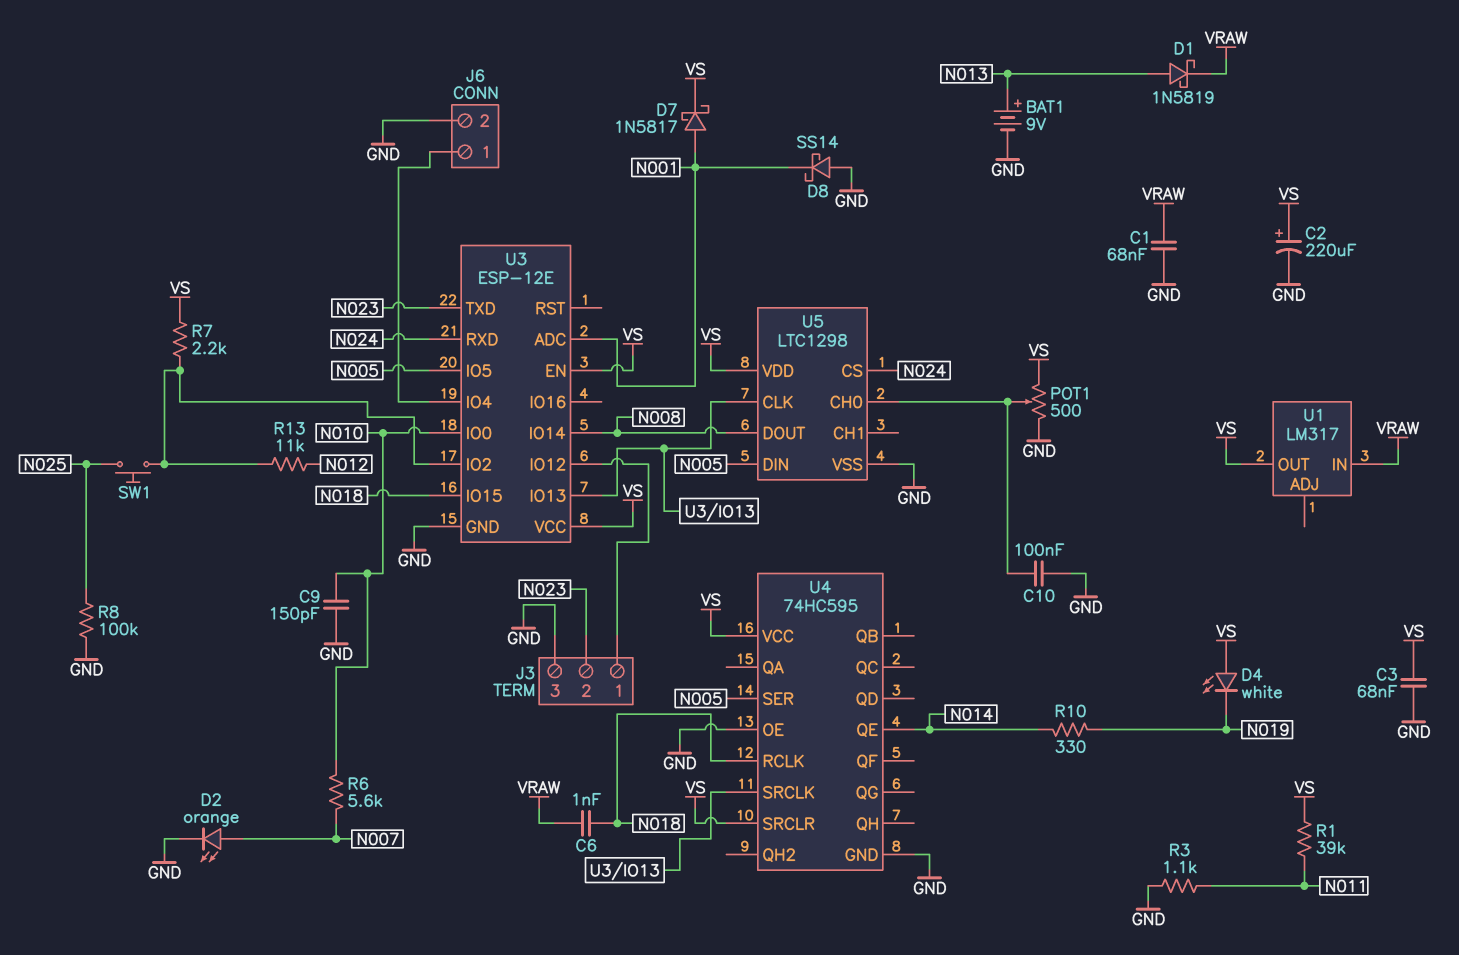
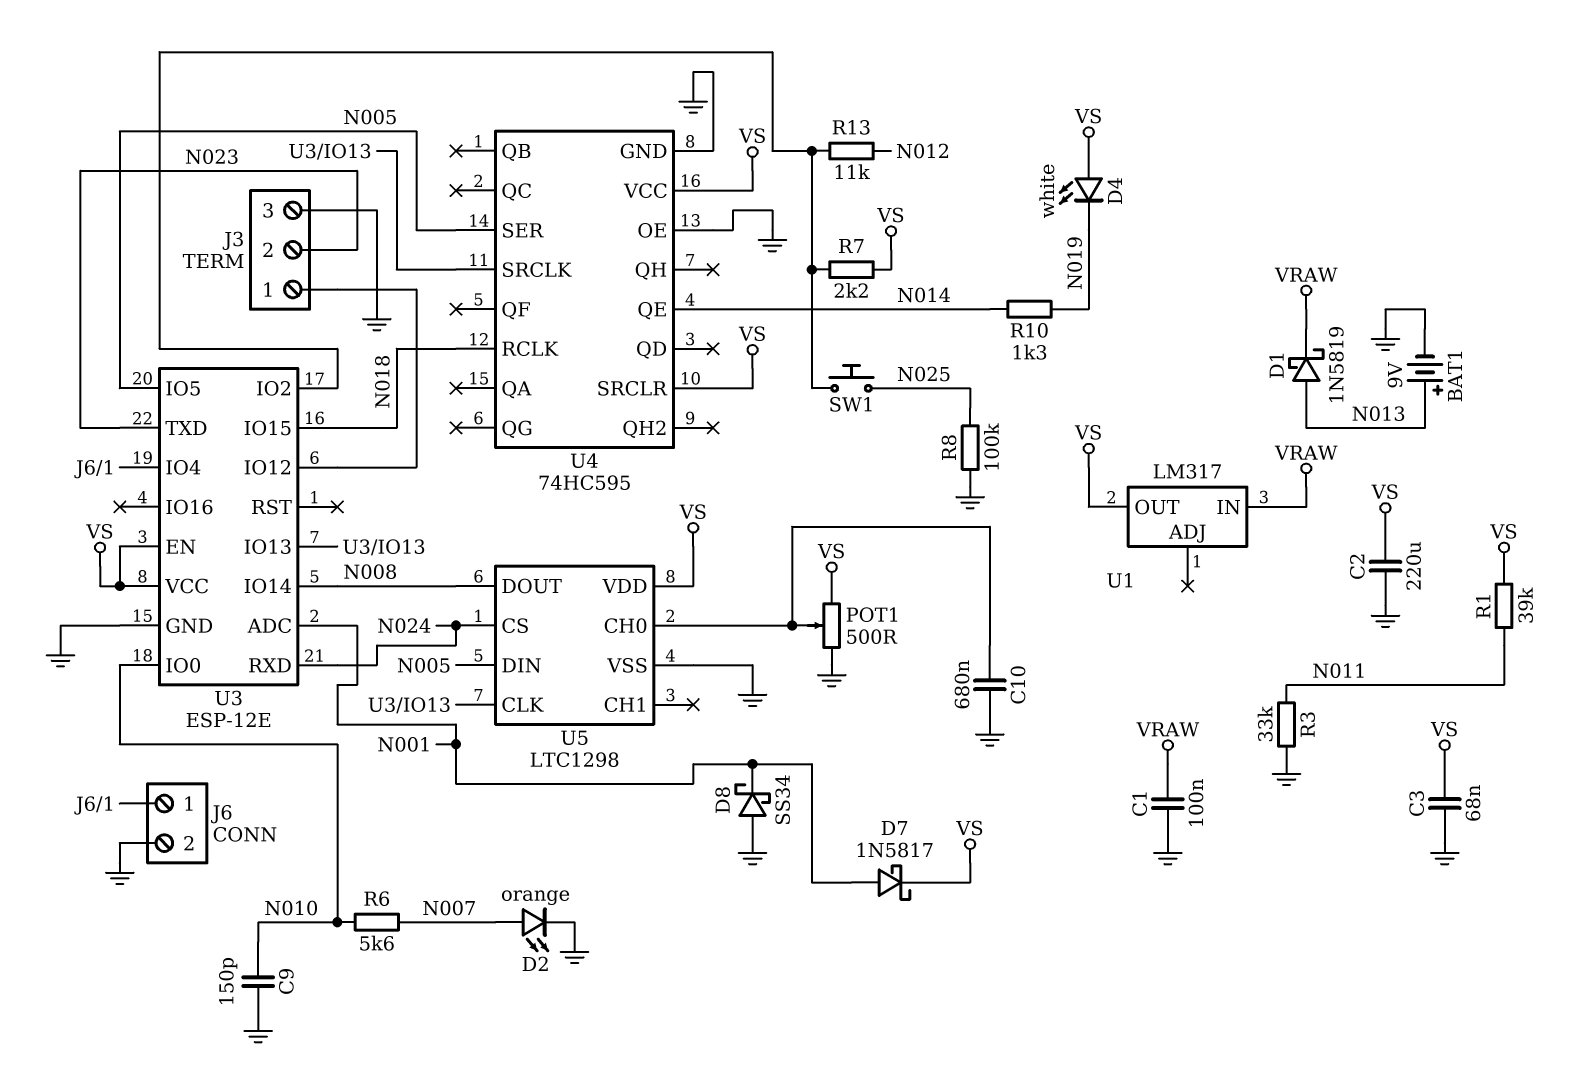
C1: 68nF (GND, VRAW) -> 100nF (GND, VRAW)
C2: 220uF (plus VS, minus GND) -> 220uF (GND, VS)
C6: 1nF (N018, VRAW) -> none
C10: 100nF (GND, U5/CH0) -> 680nF (GND, U5/CH0)
D8: schottky SS14 (A GND, K N001) -> schottky SS34 (A GND, K N001)
R3: 1.1k (GND, N011) -> 33k (GND, N011)
R10: 330 (N014, N019) -> 1.3k (N014, N019)

